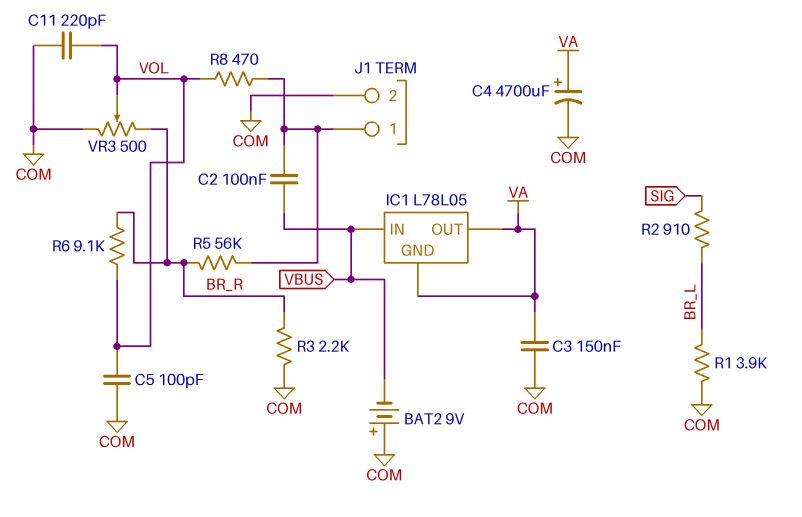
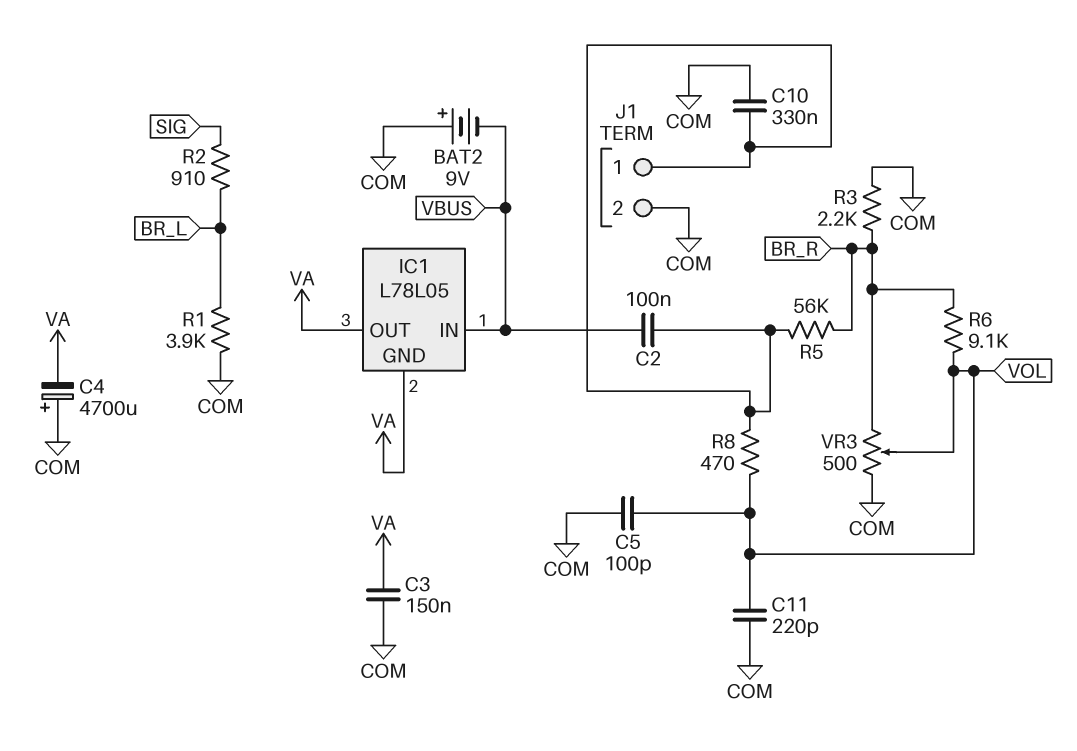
C4: 4700uF (plus VA, minus COM) -> 4700uF (plus COM, minus VA)
C10: none -> 330nF (COM, J1/1)

